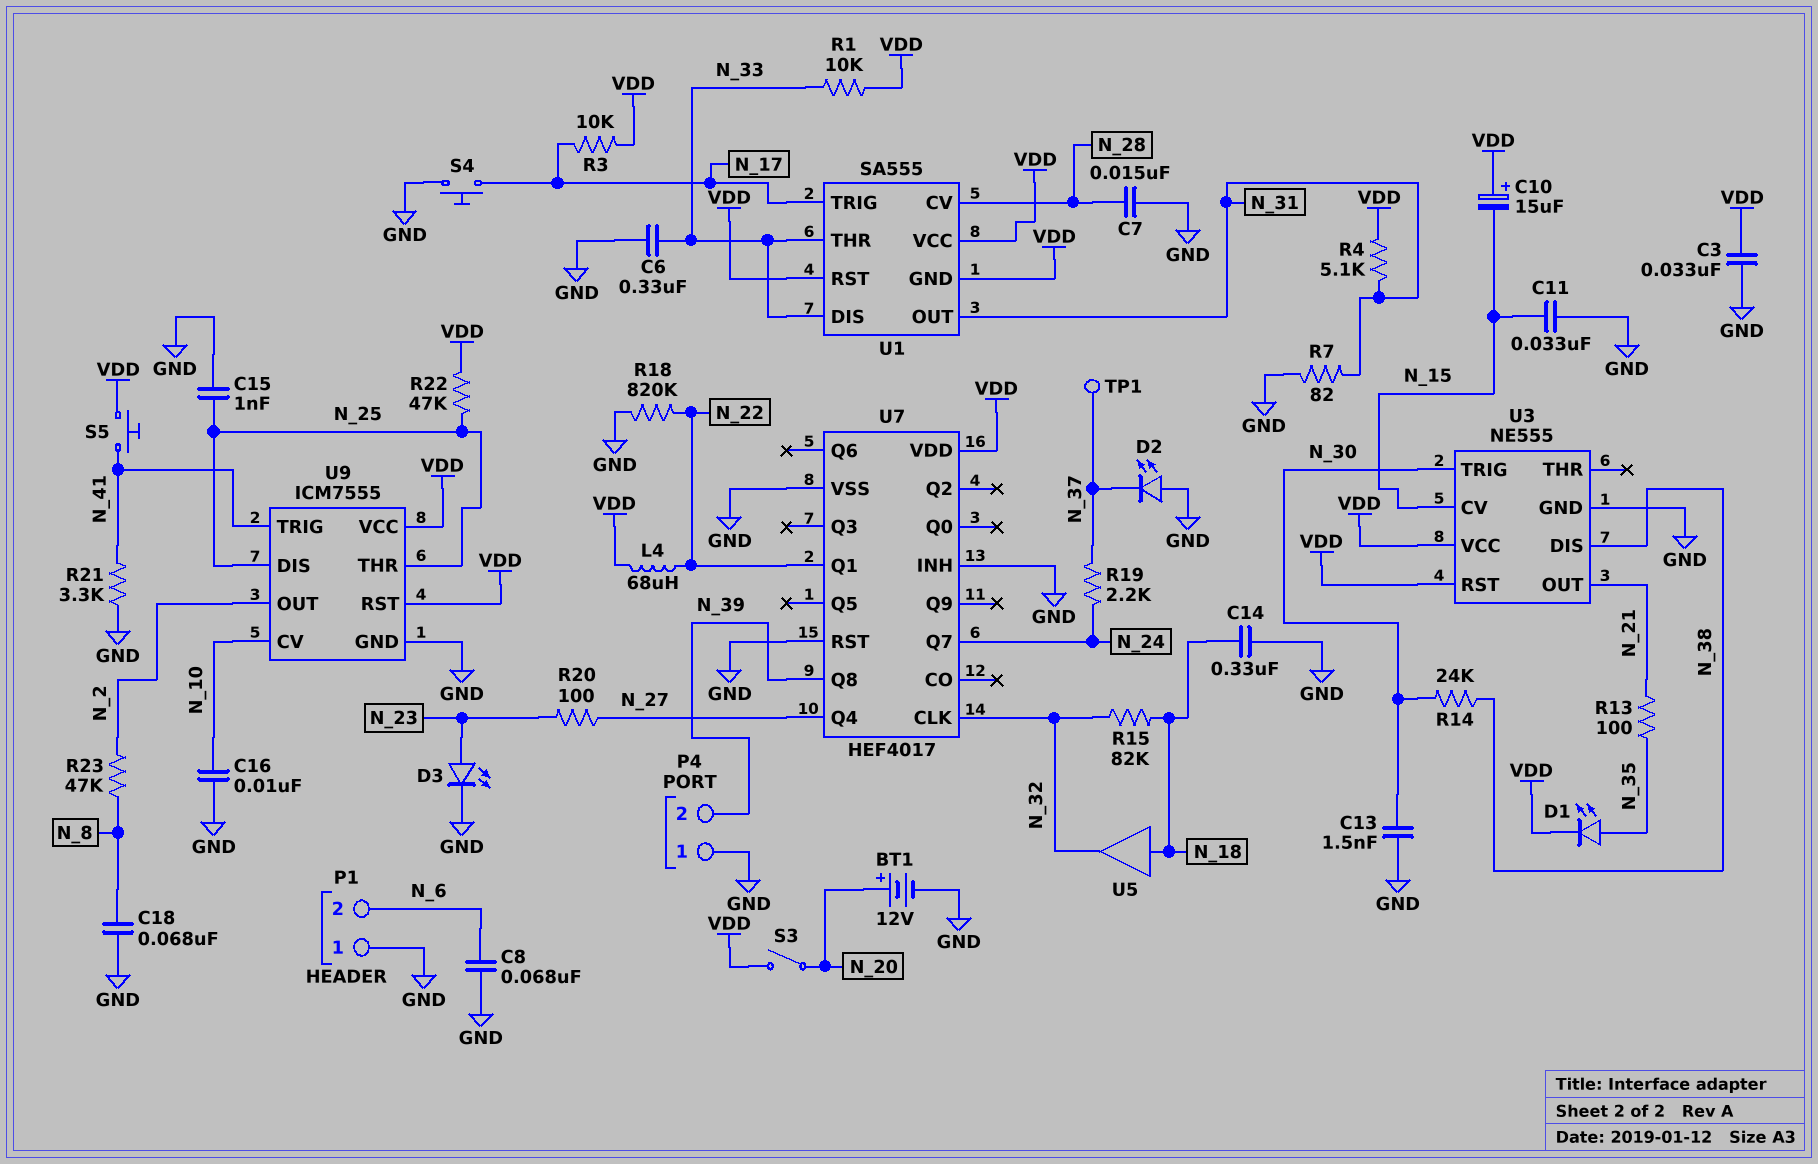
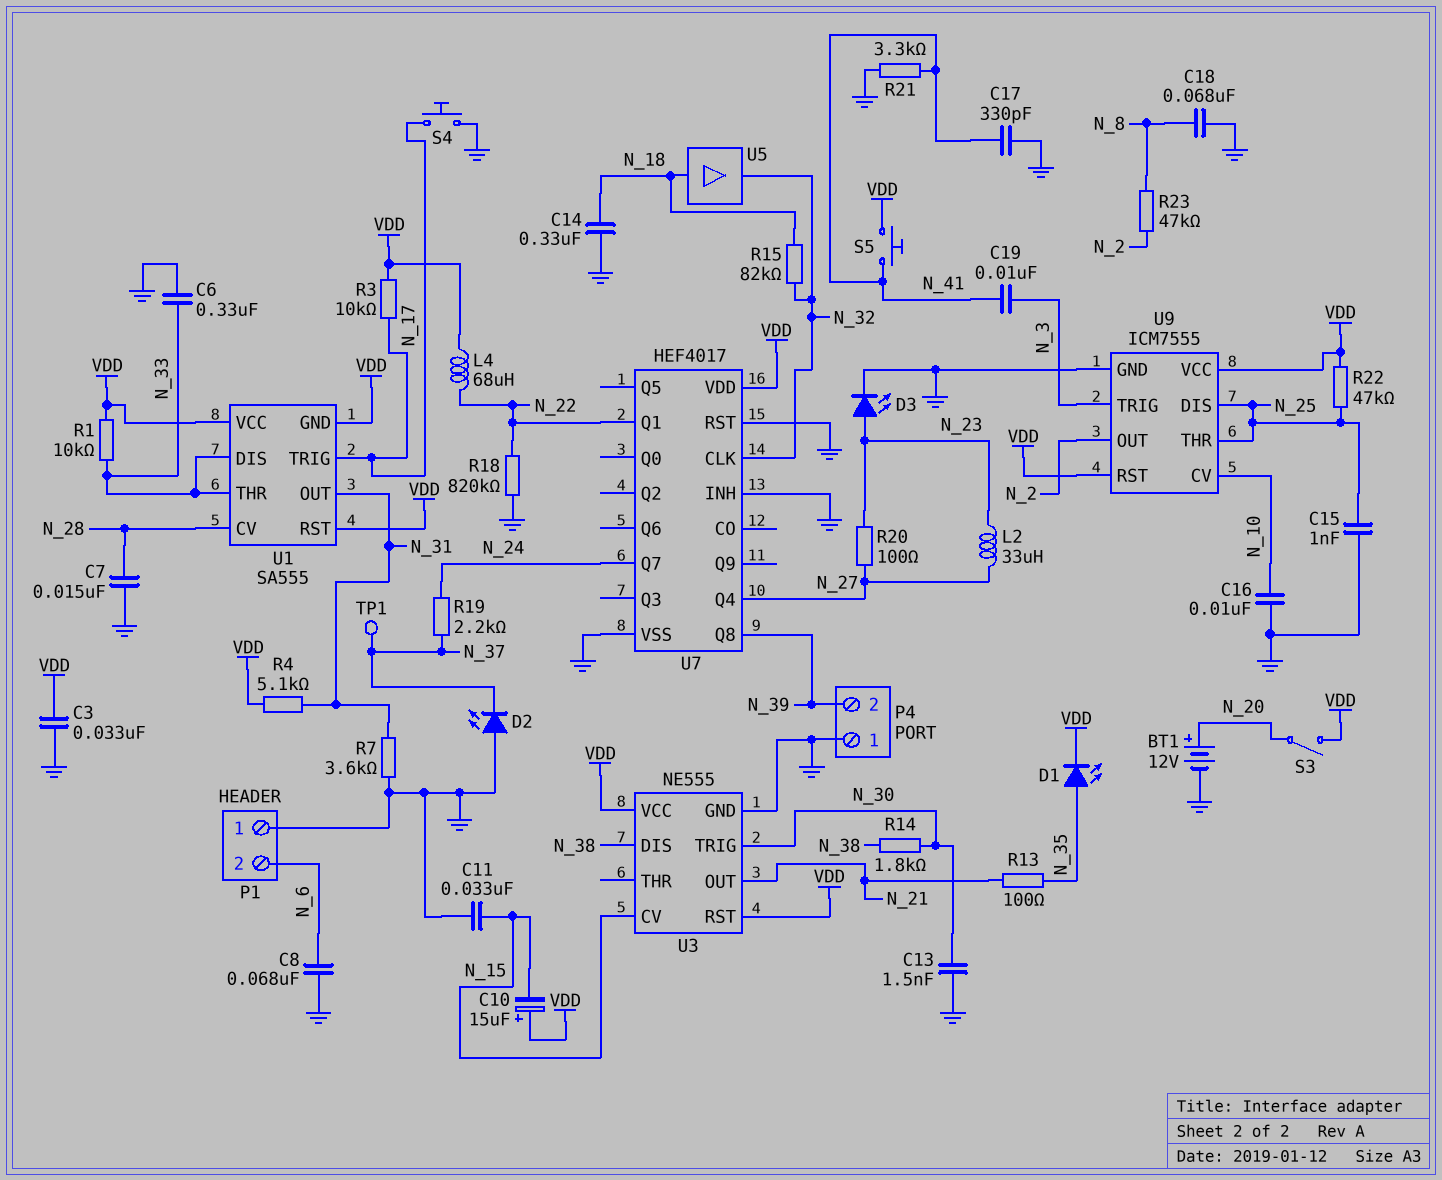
C17: none -> 330pF (GND, N_41)
C19: none -> 10nF (N_3, N_41)
L2: none -> 33uH (N_23, N_27)
R7: 82 (GND, N_31) -> 3.6k (GND, N_31)
R14: 24k (N_30, N_38) -> 1.8k (N_30, N_38)
U9 pin TRIG: N_41 -> N_3

